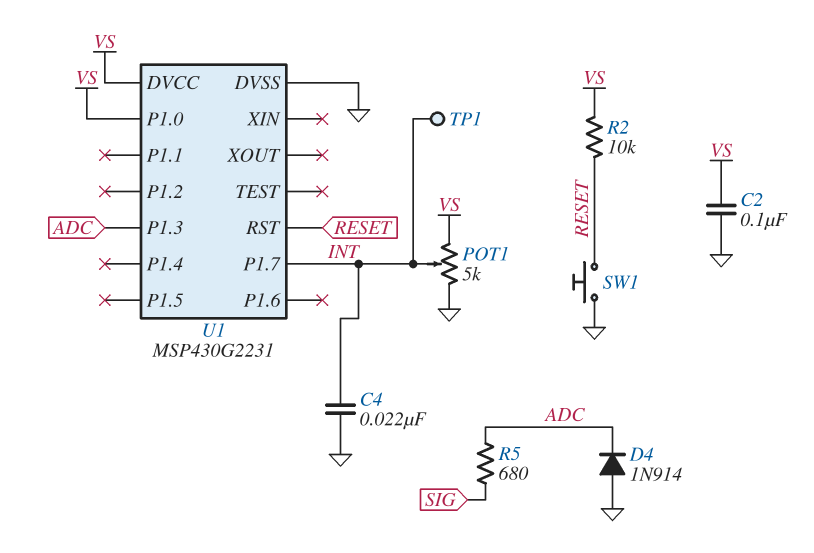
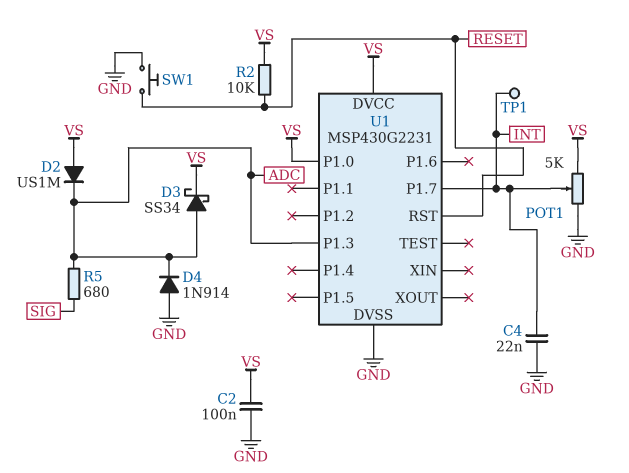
D2: none -> diode US1M (A VS, K ADC)
D3: none -> schottky SS34 (A ADC, K VS)

